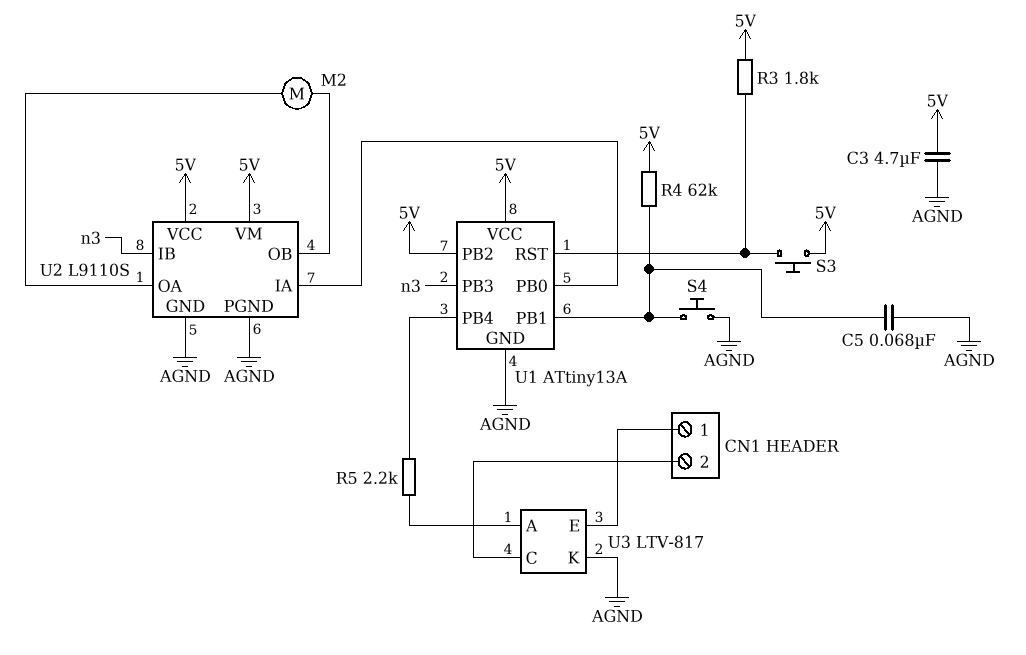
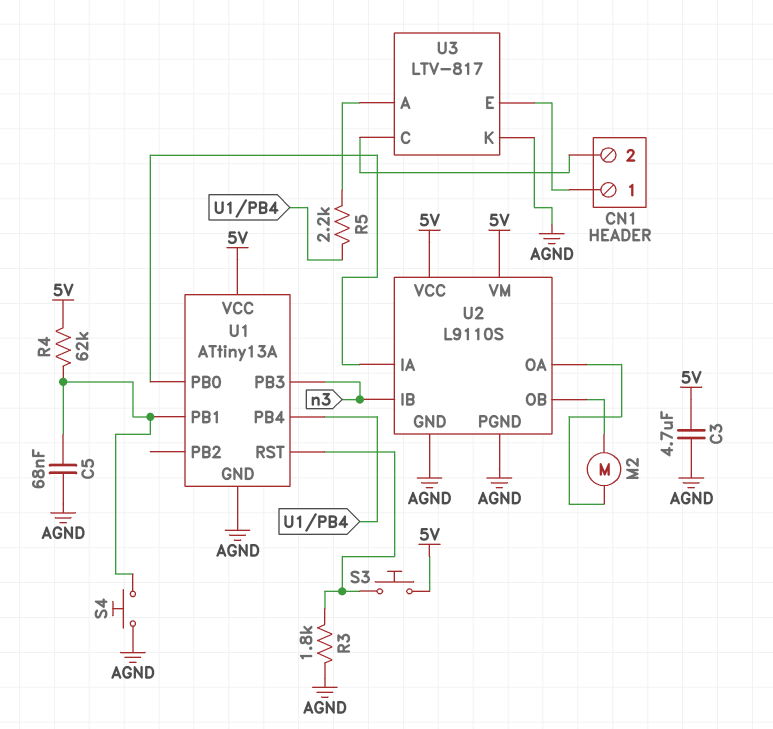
R3: 1.8k (5V, U1/RST) -> 1.8k (AGND, U1/RST)
U1 pin PB2: 5V -> none

